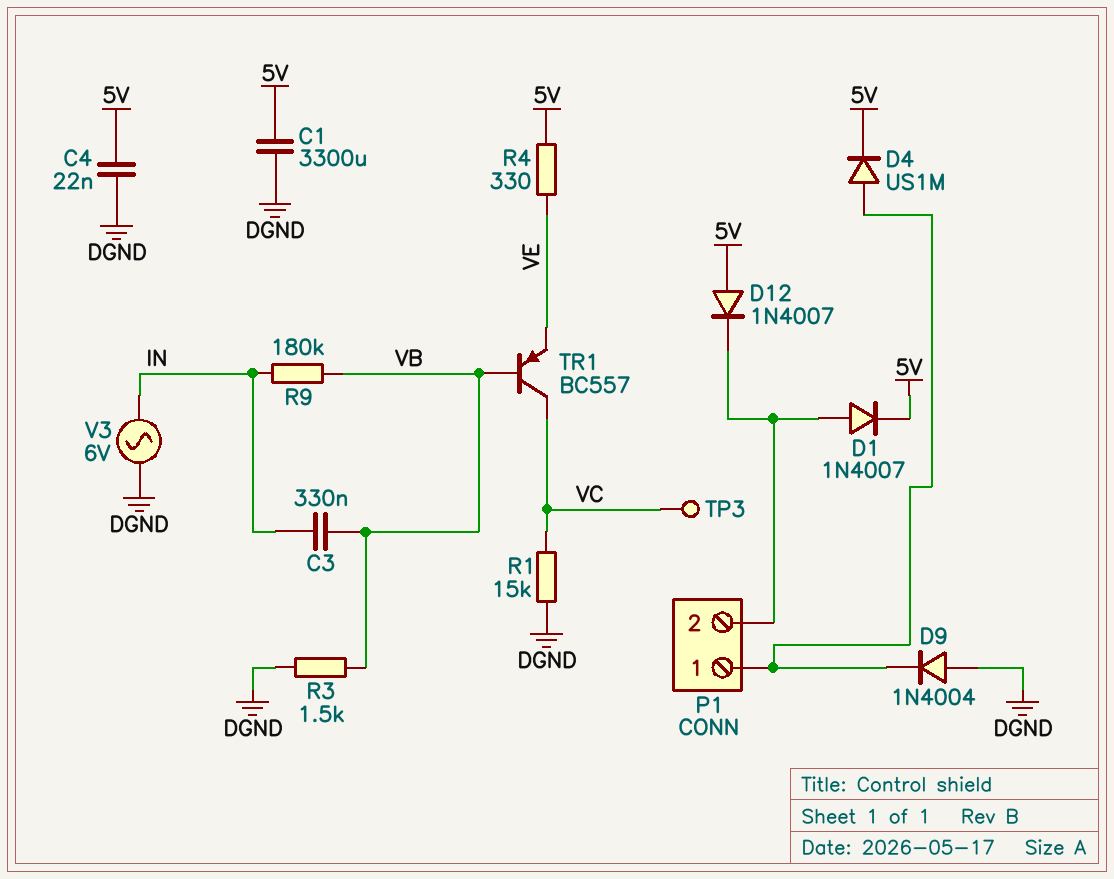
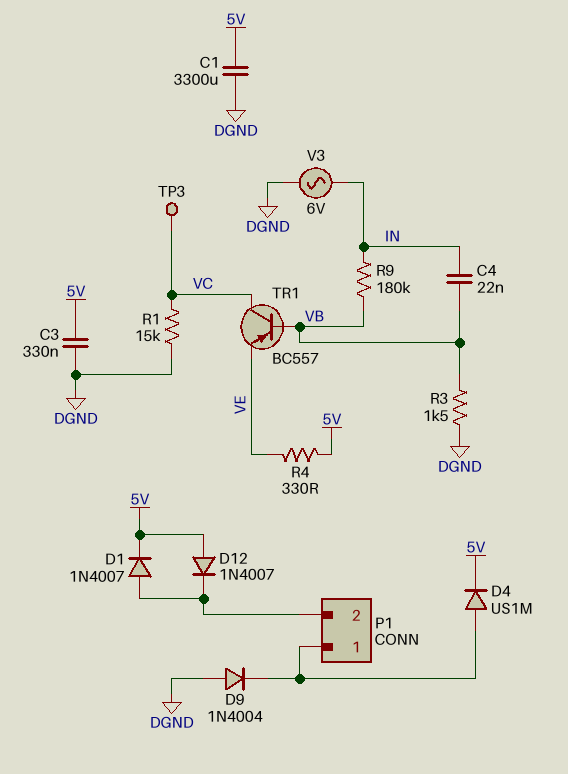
C3: 330nF (IN, VB) -> 330nF (5V, DGND)
C4: 22nF (5V, DGND) -> 22nF (IN, VB)

